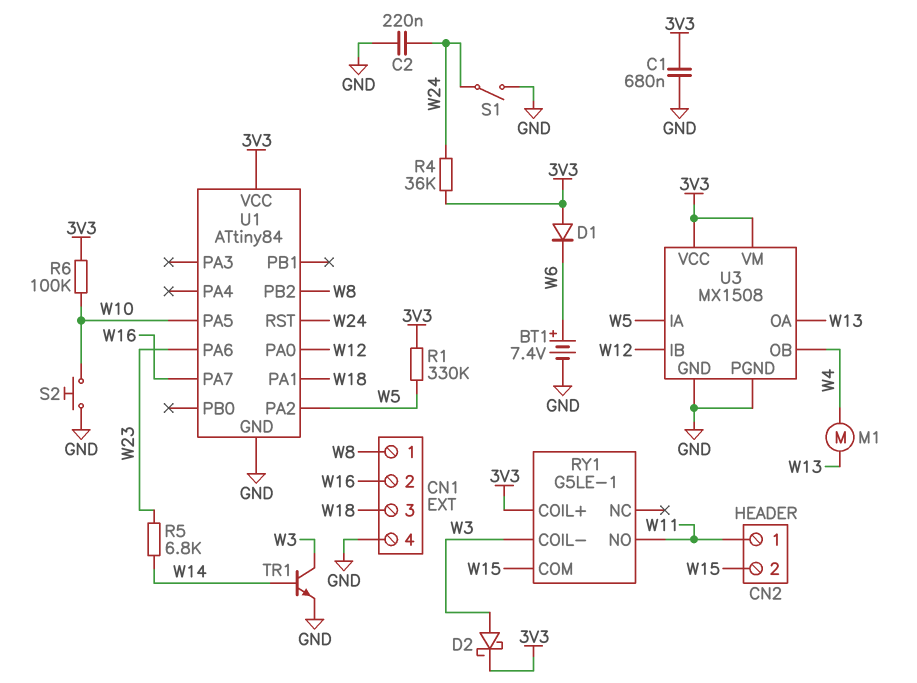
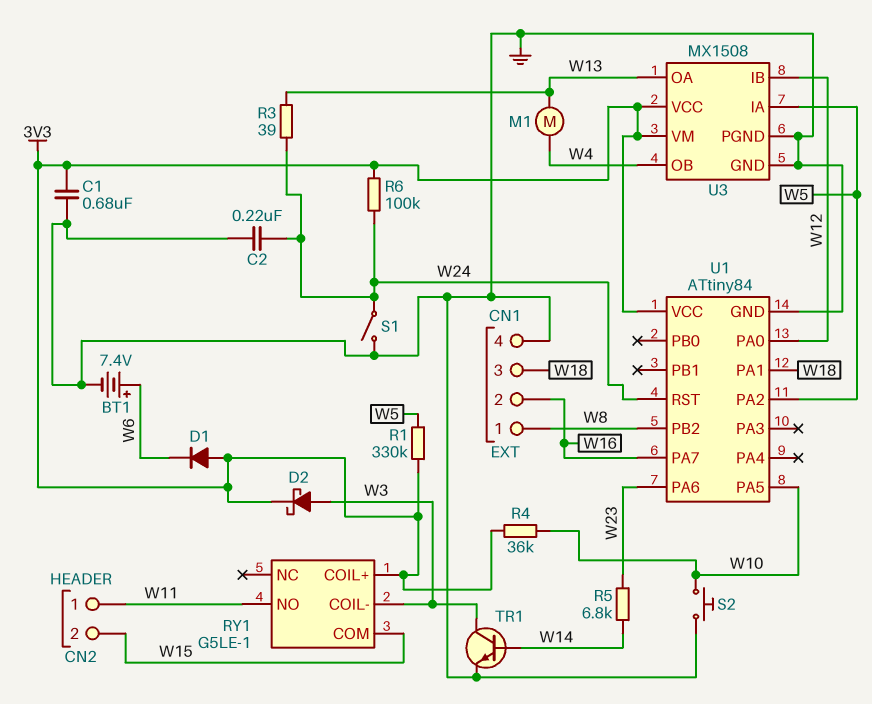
R3: none -> 39 (W13, W24)
R4: 36k (3V3, W24) -> 36k (3V3, W10)
R6: 100k (3V3, W10) -> 100k (3V3, W24)

